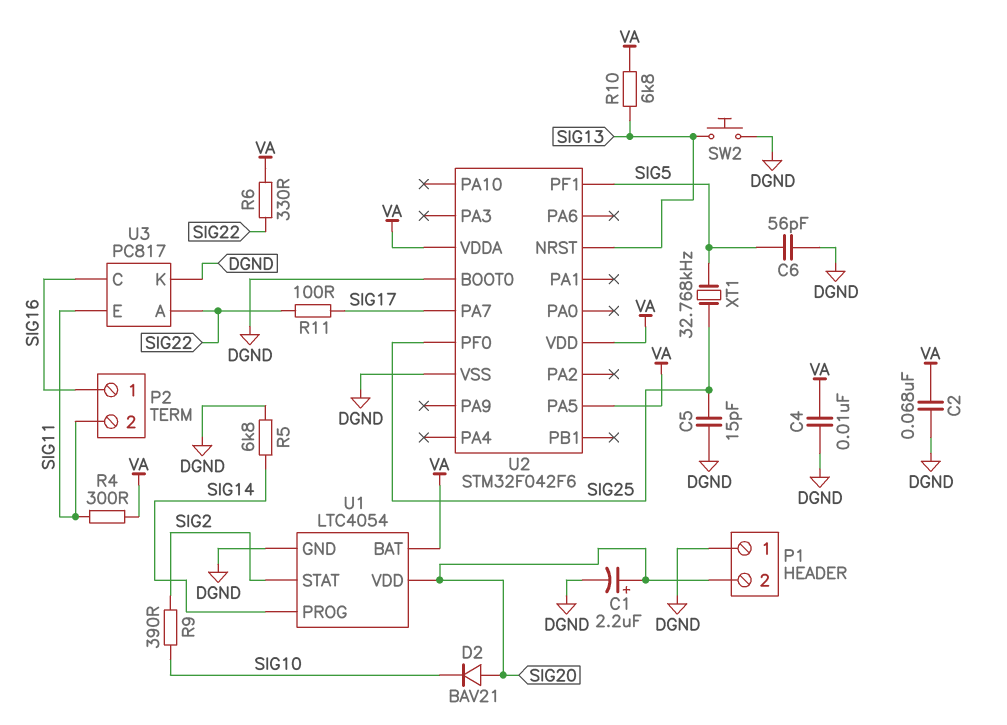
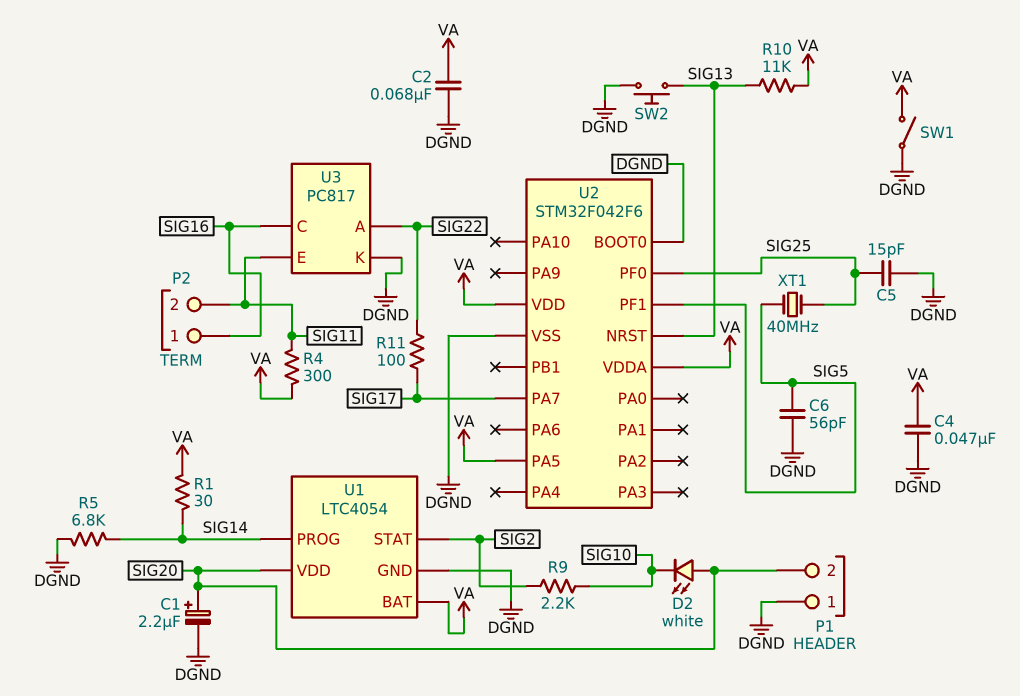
C4: 10nF (DGND, VA) -> 47nF (DGND, VA)
D2: diode BAV21 (A SIG20, K SIG10) -> LED white (A SIG20, K SIG10)
R1: none -> 30 (SIG14, VA)
R6: 330 (SIG22, VA) -> none
R9: 390 (SIG2, SIG10) -> 2.2k (SIG2, SIG10)
R10: 6.8k (SIG13, VA) -> 11k (SIG13, VA)
SW1: none -> switch (DGND, VA)
XT1: 32.768kHz (SIG5, SIG25) -> 40MHz (SIG5, SIG25)

